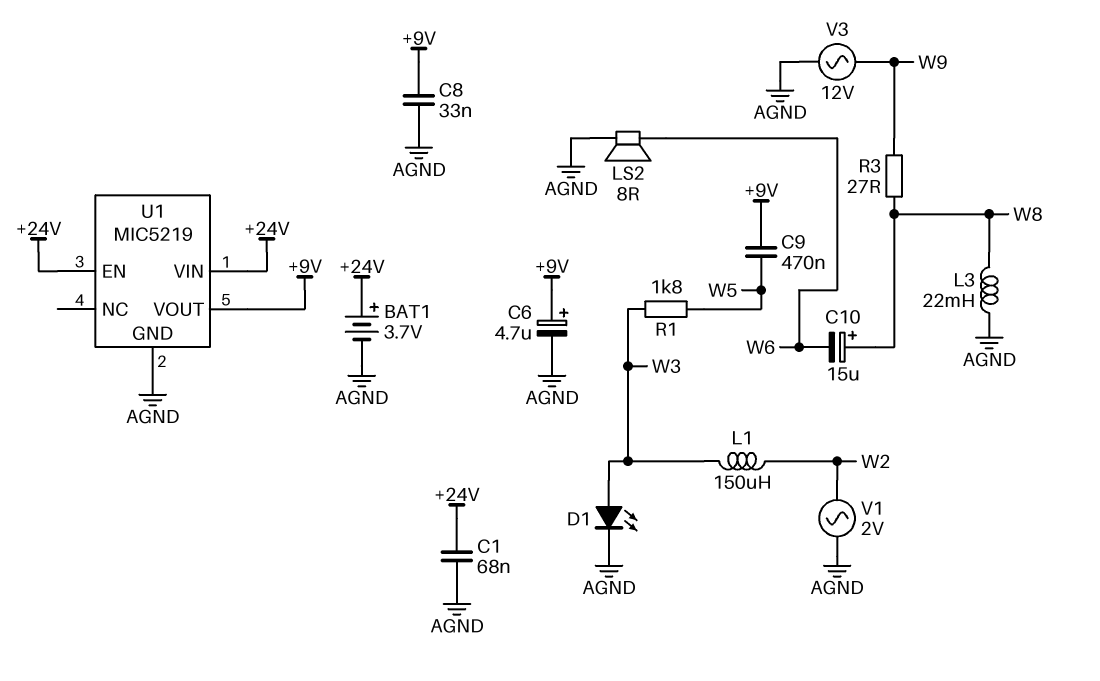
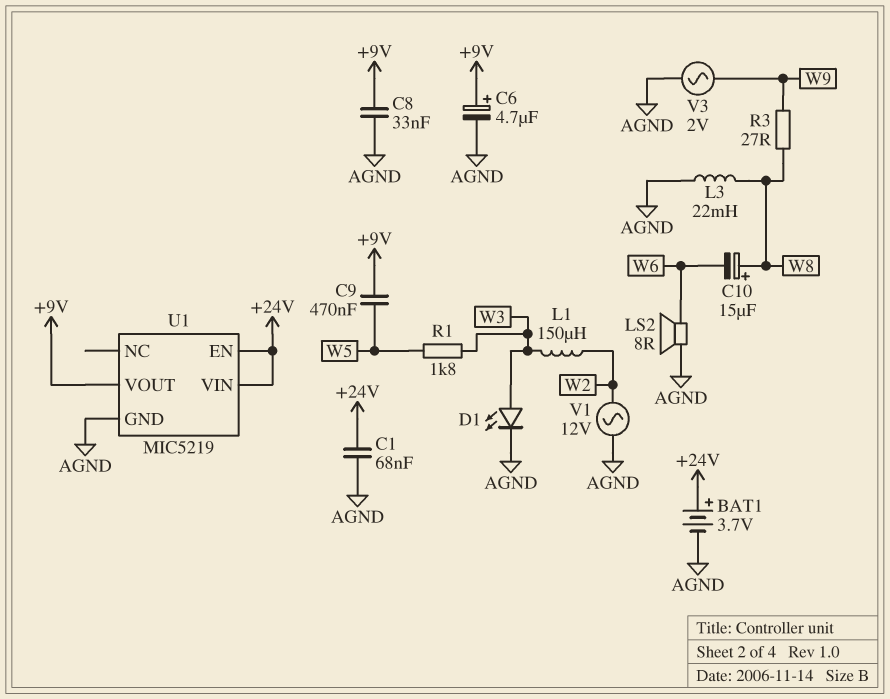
V1: AC 2V (AGND, W2) -> AC 12V (AGND, W2)
V3: AC 12V (AGND, W9) -> AC 2V (AGND, W9)

